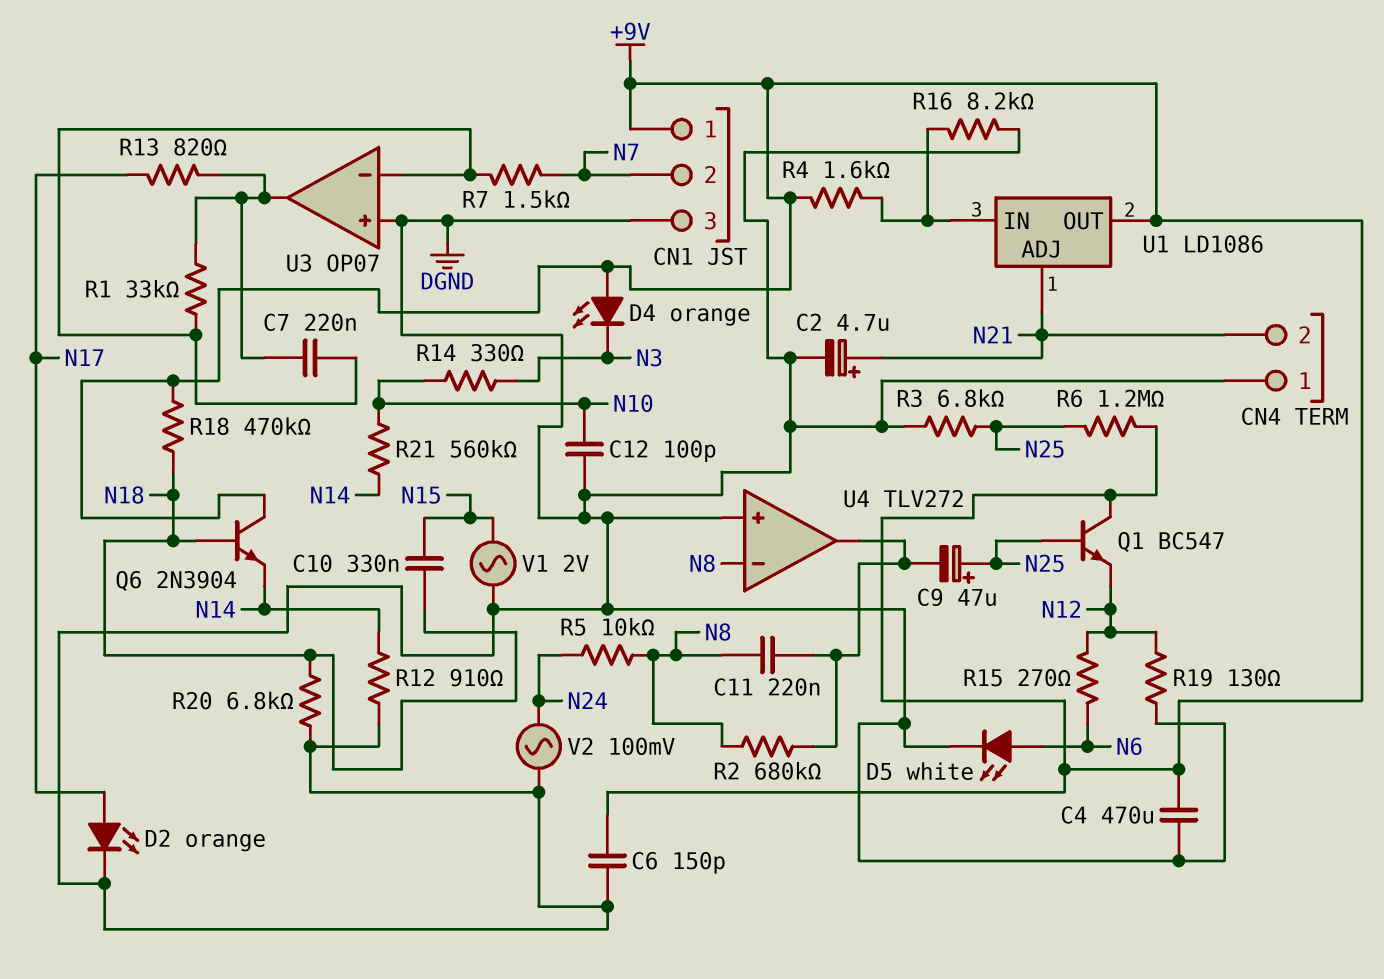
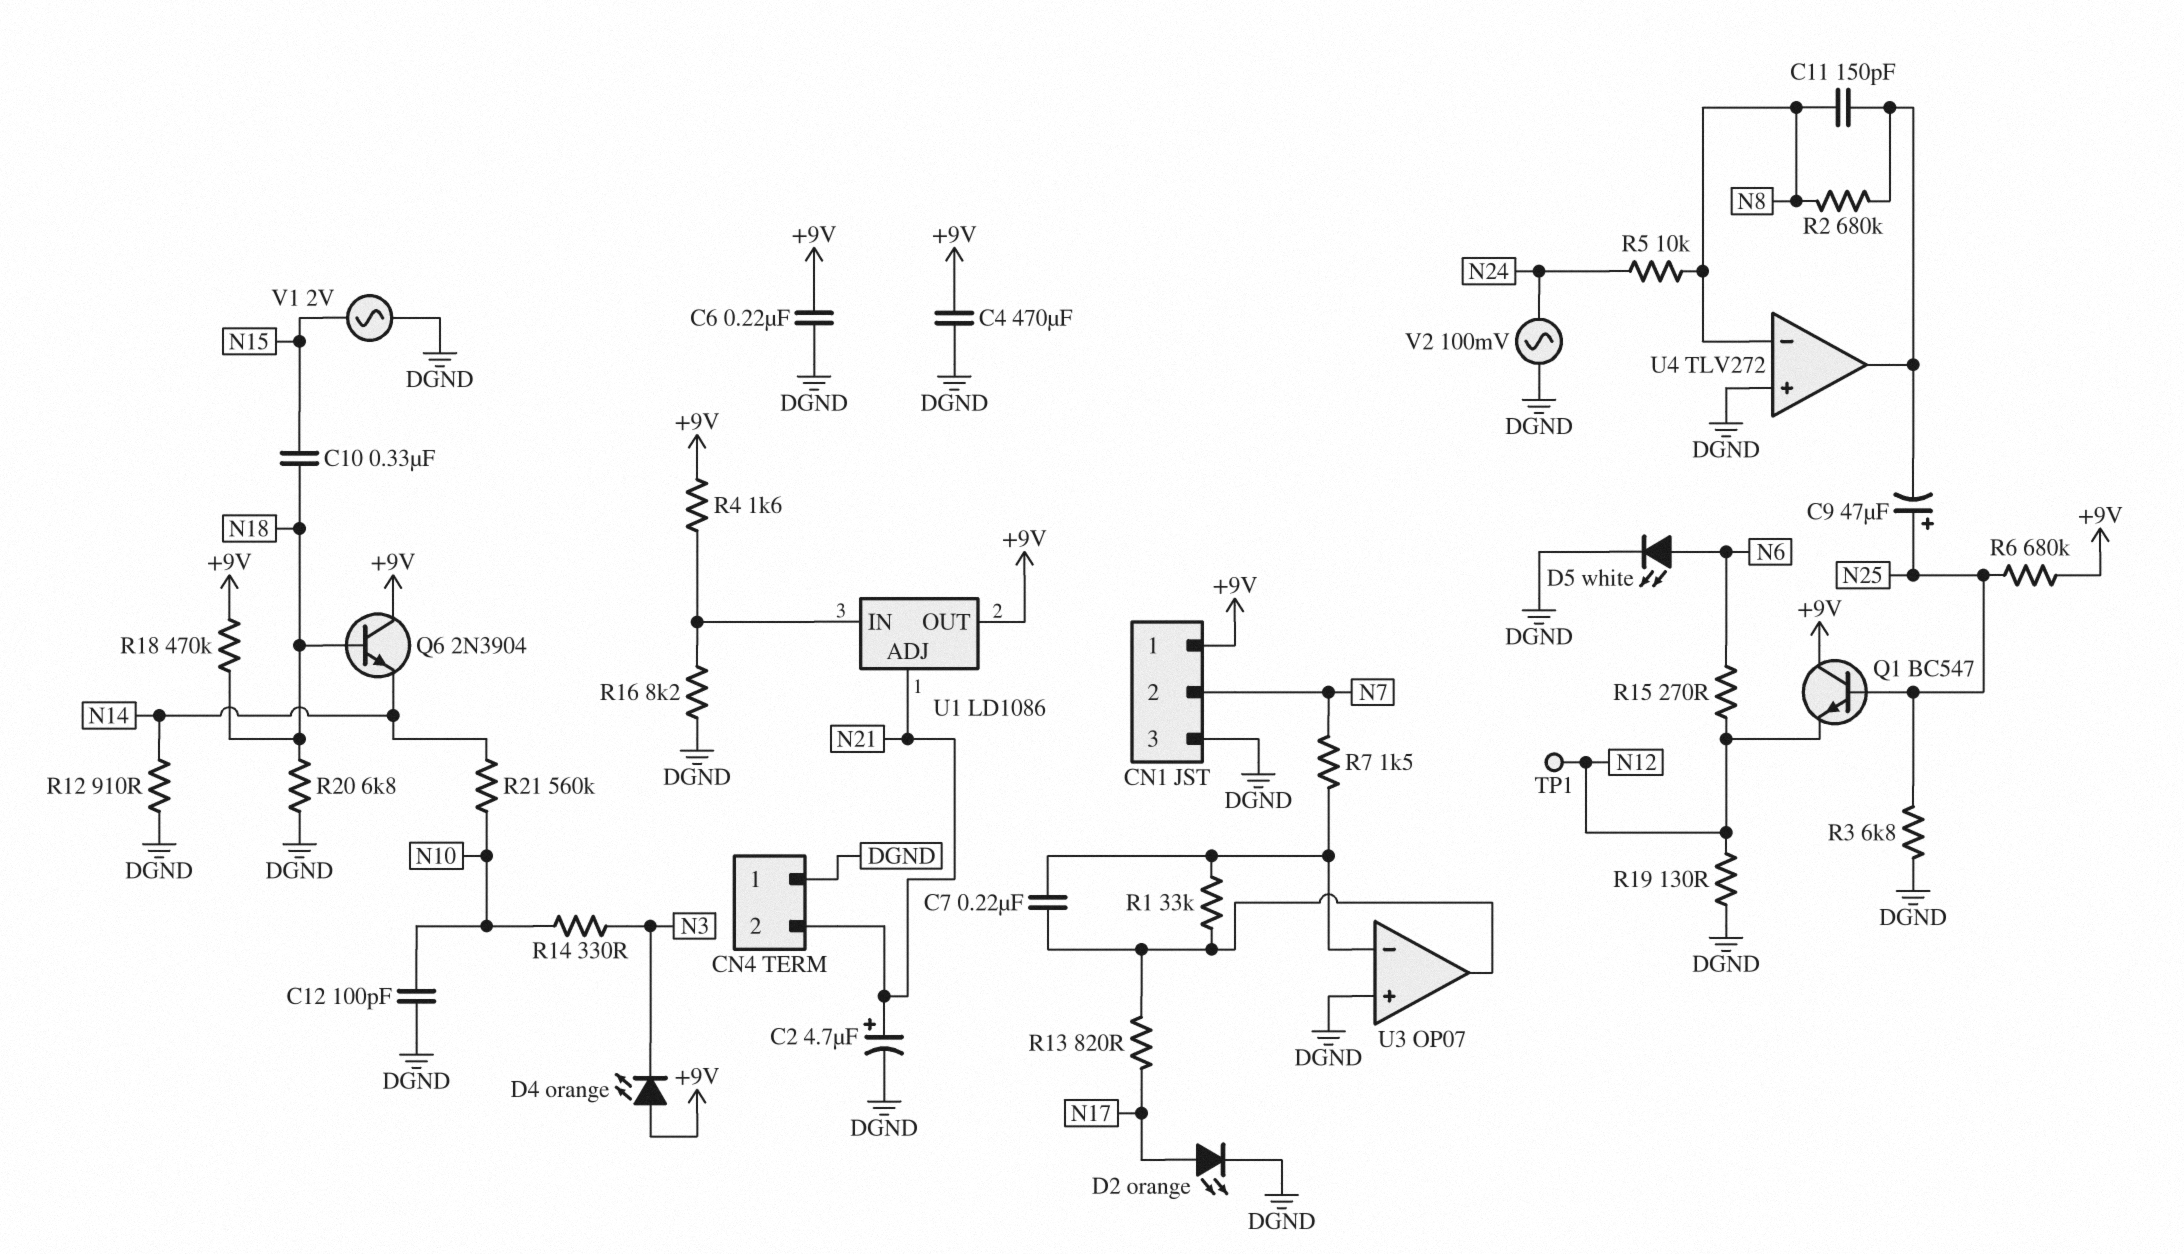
C6: 150pF (+9V, DGND) -> 220nF (+9V, DGND)
C11: 220nF (N8, U4/out) -> 150pF (N8, U4/out)
R6: 1.2M (+9V, N25) -> 680k (+9V, N25)
TP1: none -> test point (N12)

